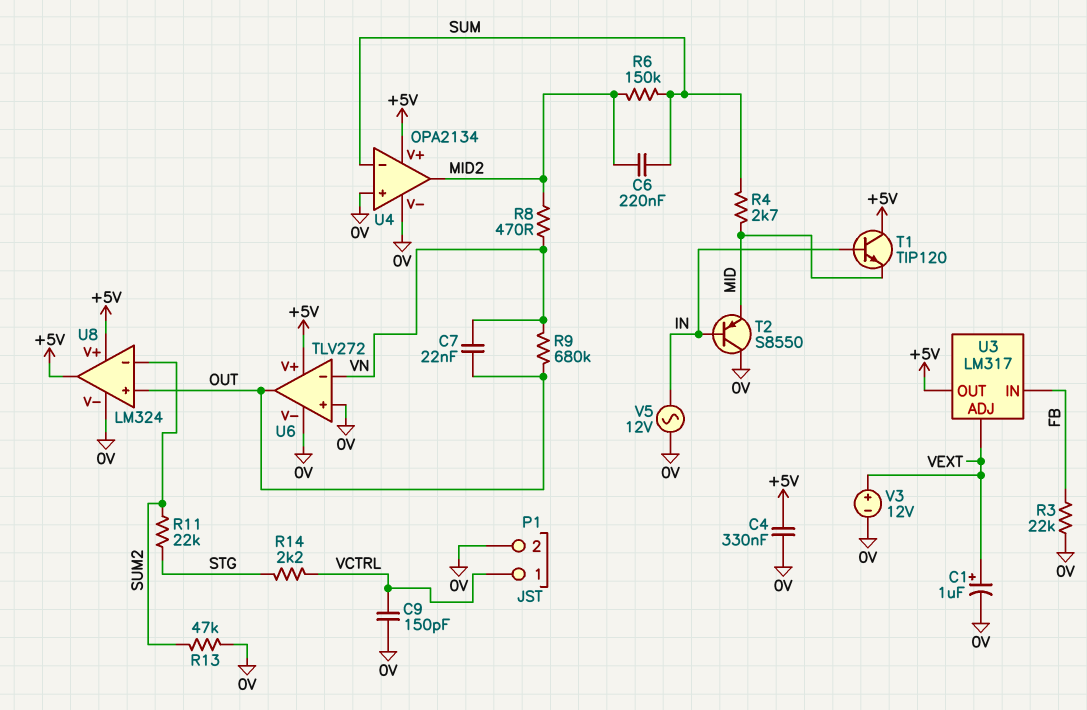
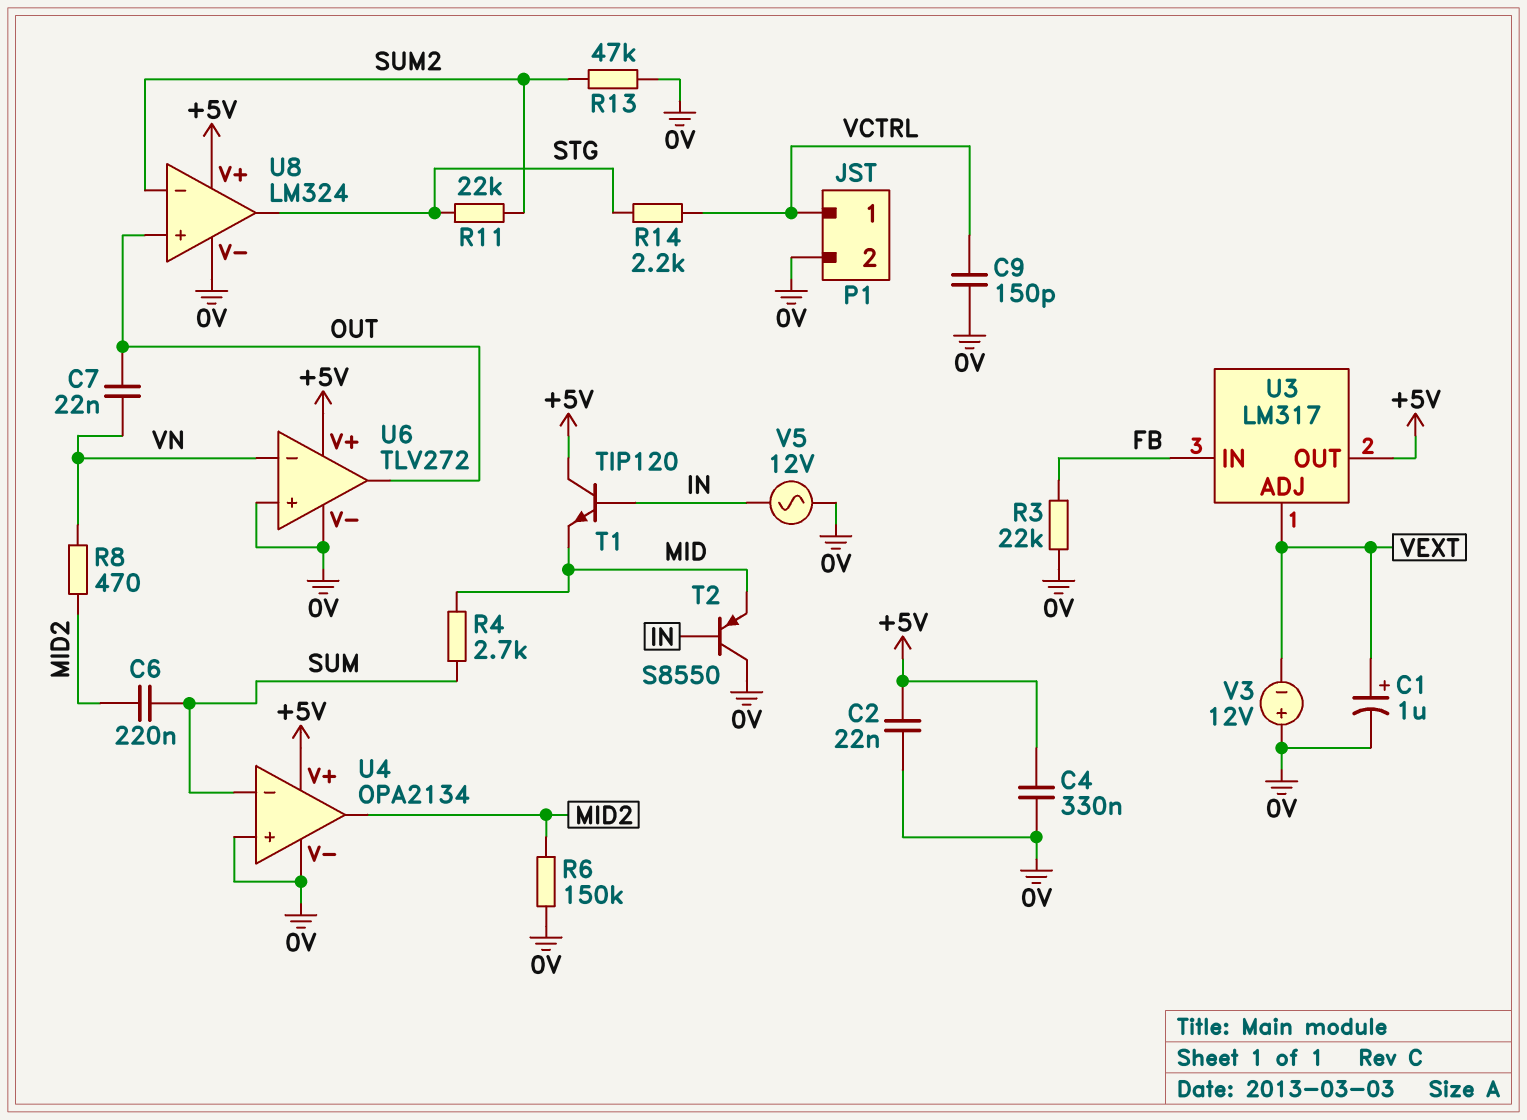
C2: none -> 22nF (+5V, 0V)
R6: 150k (MID2, SUM) -> 150k (0V, MID2)
R9: 680k (OUT, VN) -> none
U8 pin out: +5V -> STG
V3: 12V (plus VEXT, minus 0V) -> 12V (plus 0V, minus VEXT)

